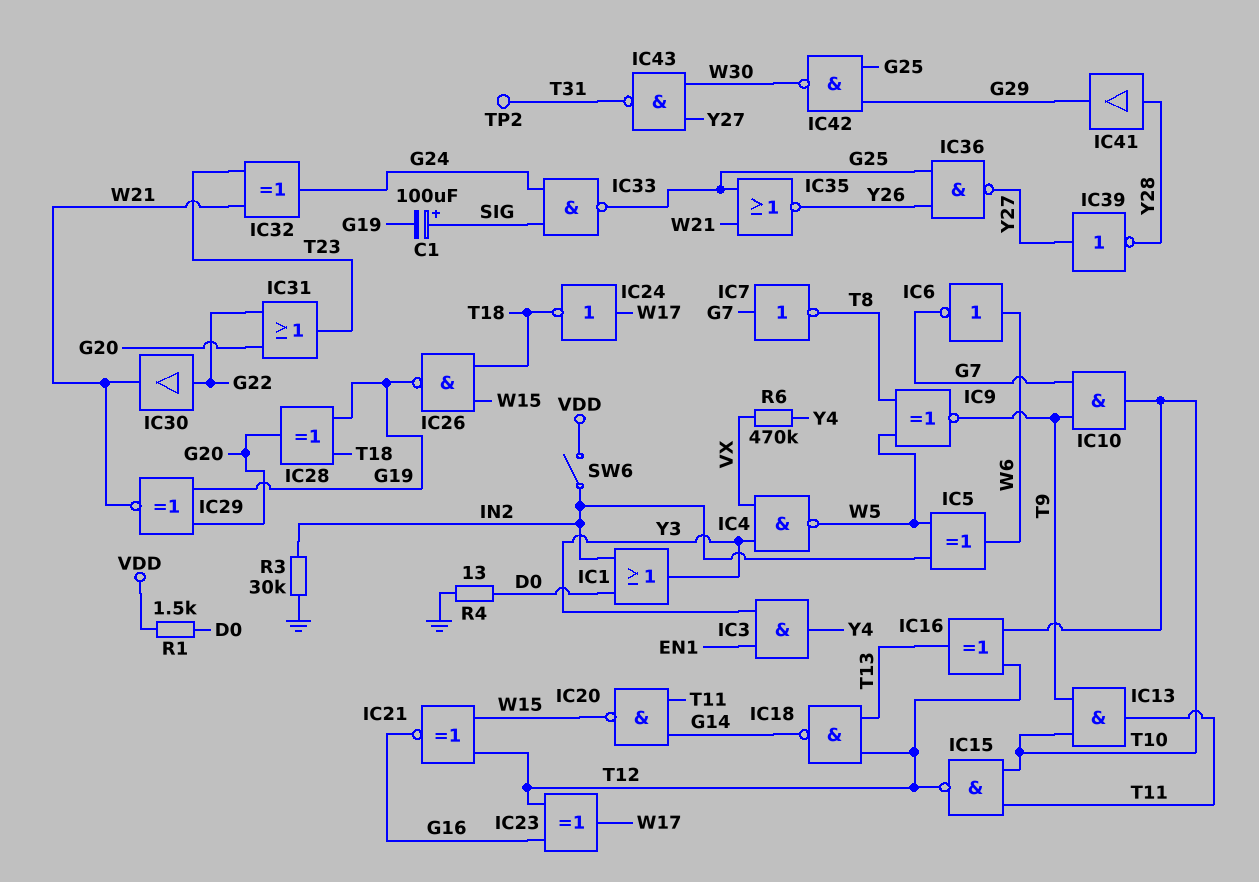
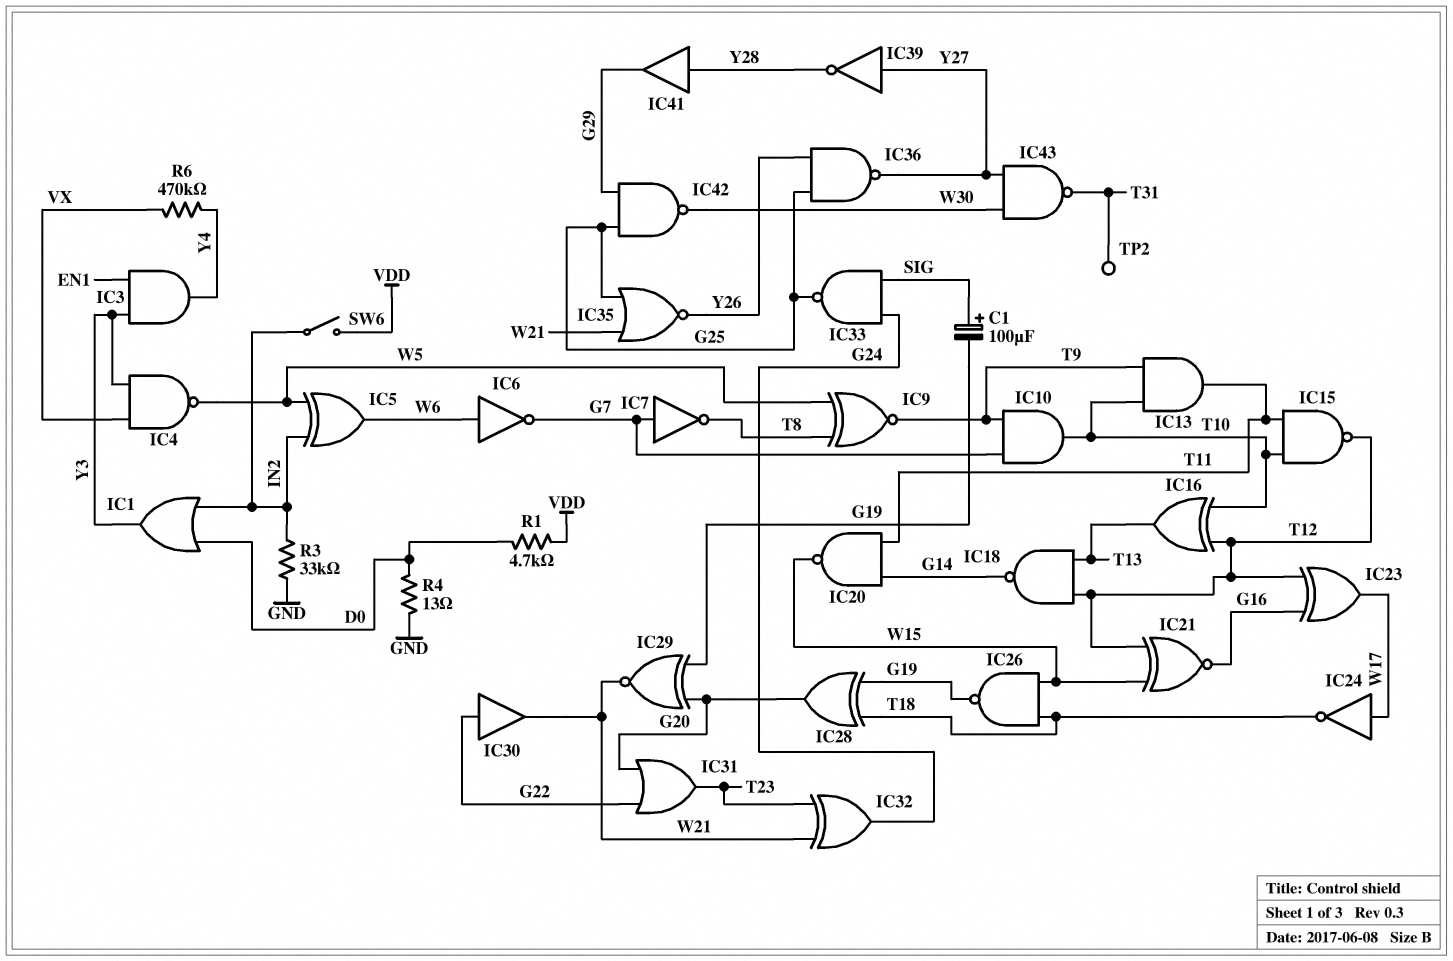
R1: 1.5k (D0, VDD) -> 4.7k (D0, VDD)
R3: 30k (GND, IN2) -> 33k (GND, IN2)

